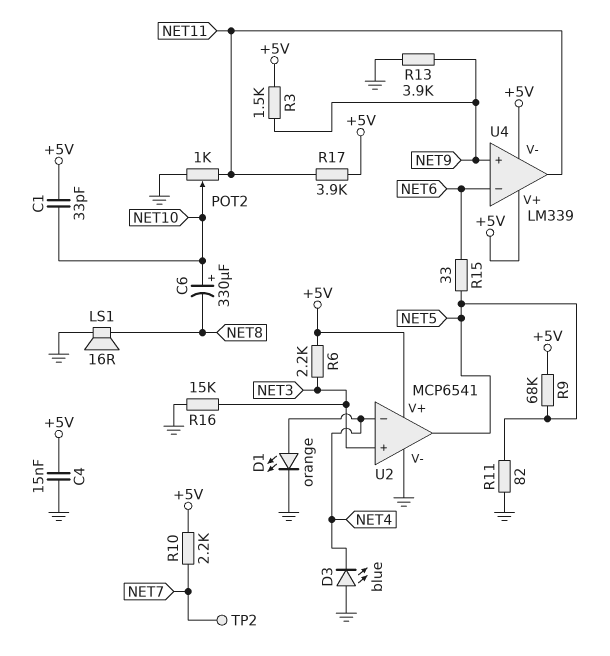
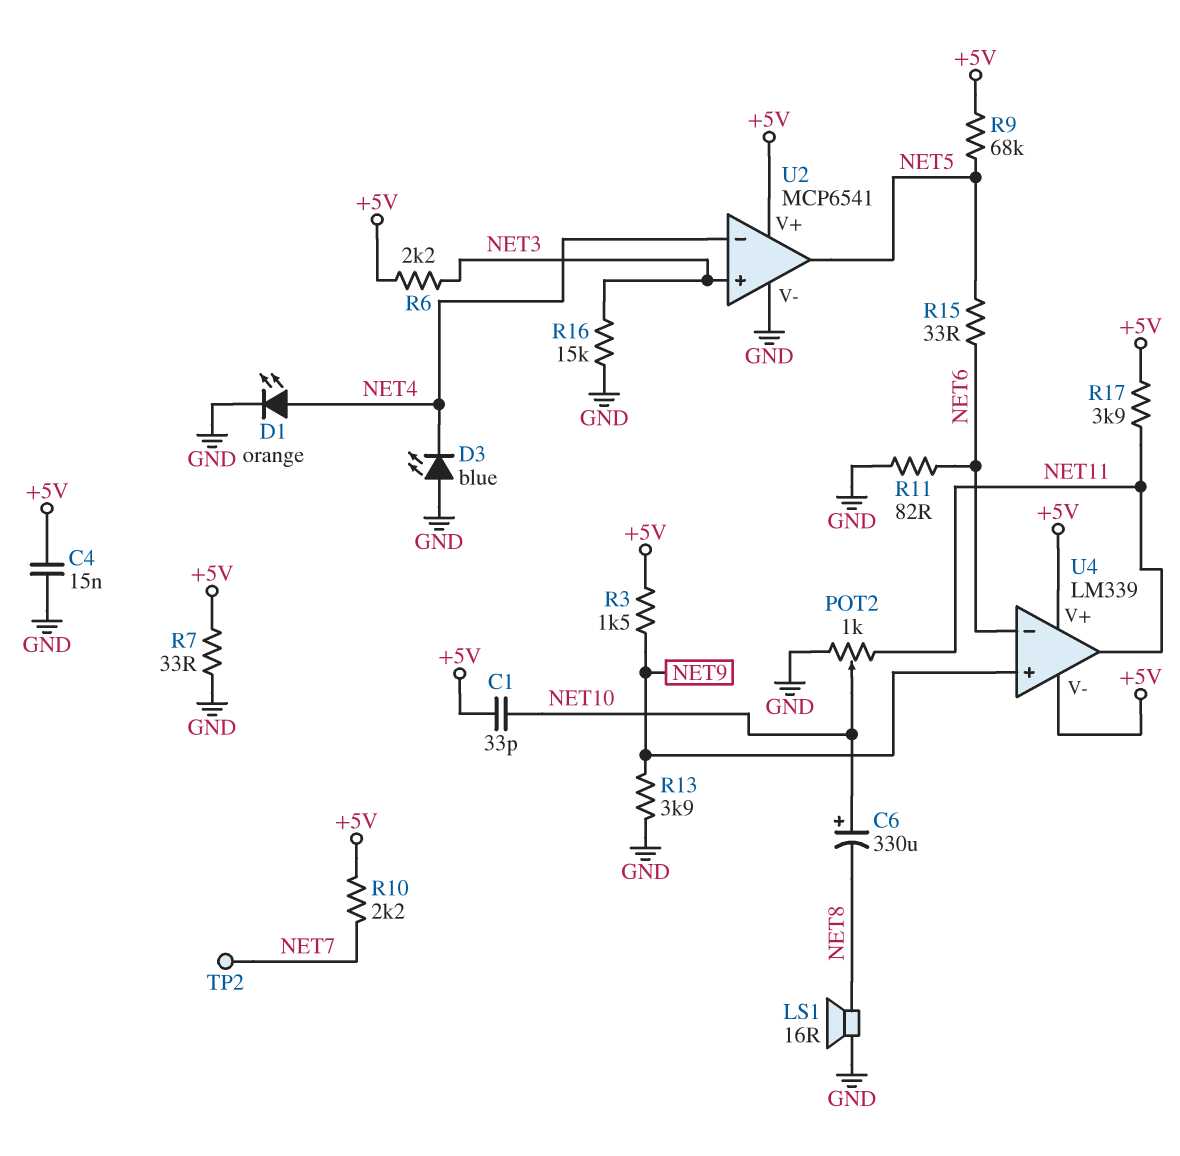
R7: none -> 33 (+5V, GND)
R11: 82 (GND, NET5) -> 82 (GND, NET6)

